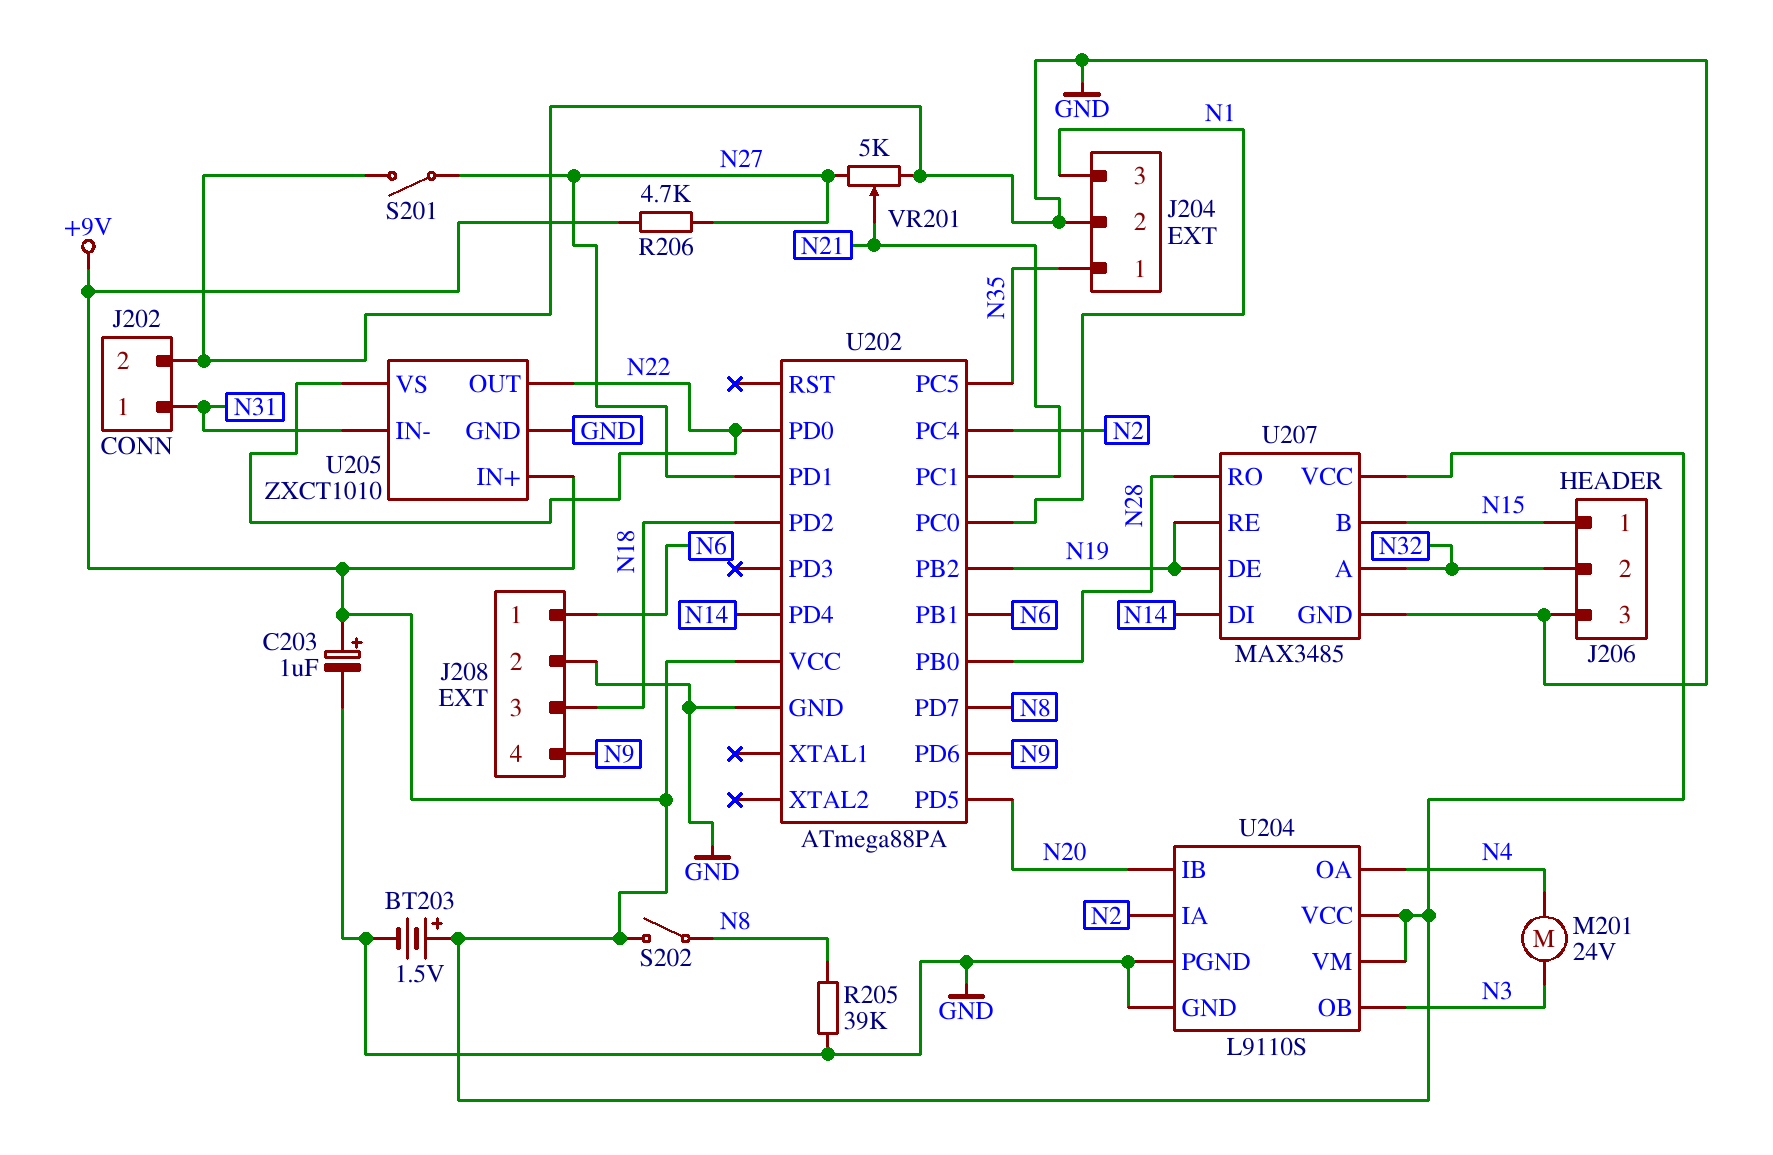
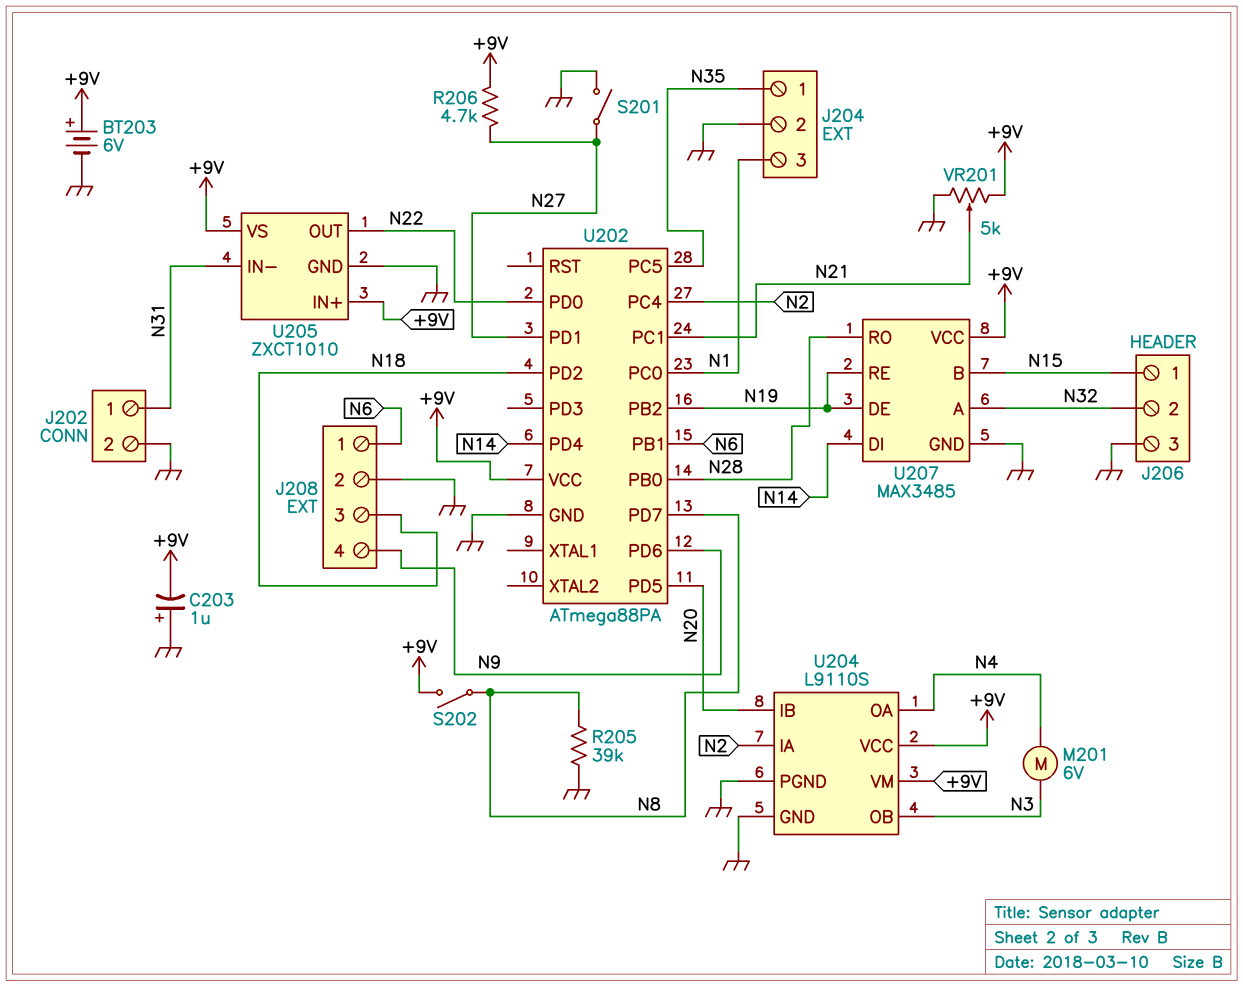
BT203: 1.5V (plus +9V, minus GND) -> 6V (plus +9V, minus GND)
C203: 1uF (plus +9V, minus GND) -> 1uF (plus GND, minus +9V)
M201: motor 24V (N3, N4) -> motor 6V (N3, N4)
U205 pin VS: N22 -> +9V
VR201: 5k (GND, N27, wiper N21) -> 5k (+9V, GND, wiper N21)

